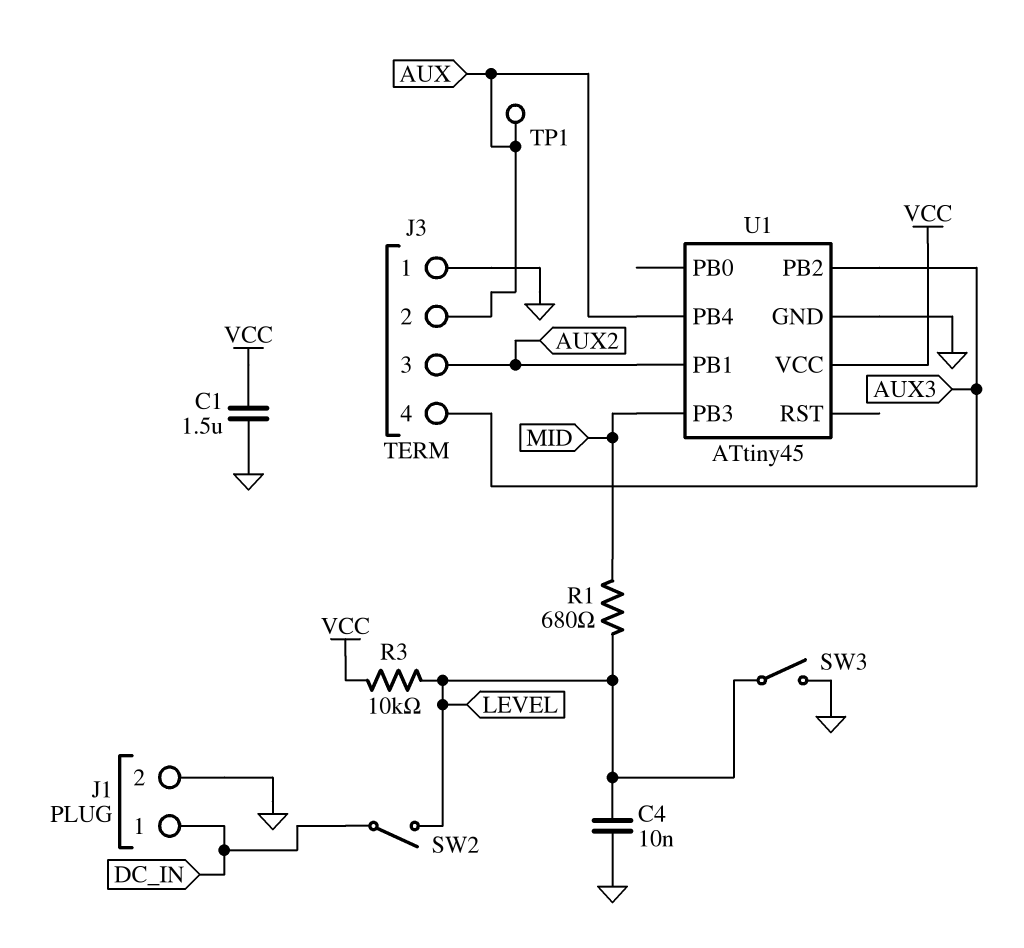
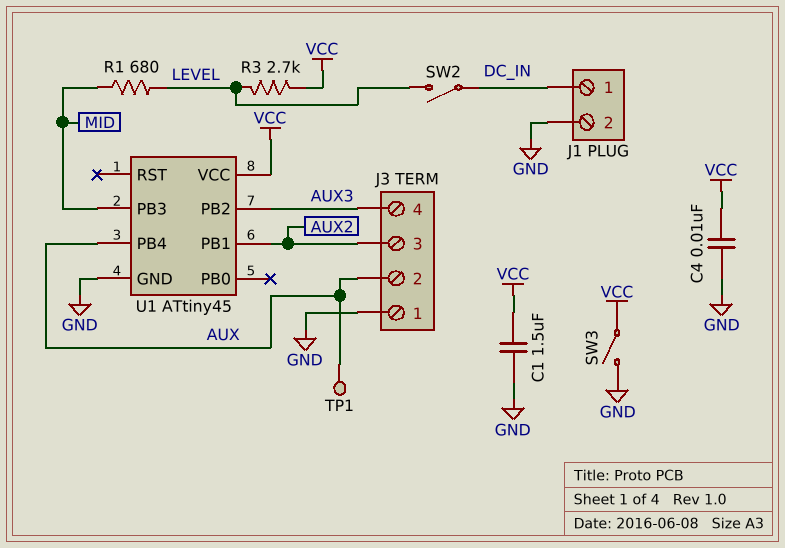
C4: 10nF (GND, LEVEL) -> 10nF (GND, VCC)
R3: 10k (LEVEL, VCC) -> 2.7k (LEVEL, VCC)
SW3: switch (GND, LEVEL) -> switch (GND, VCC)

